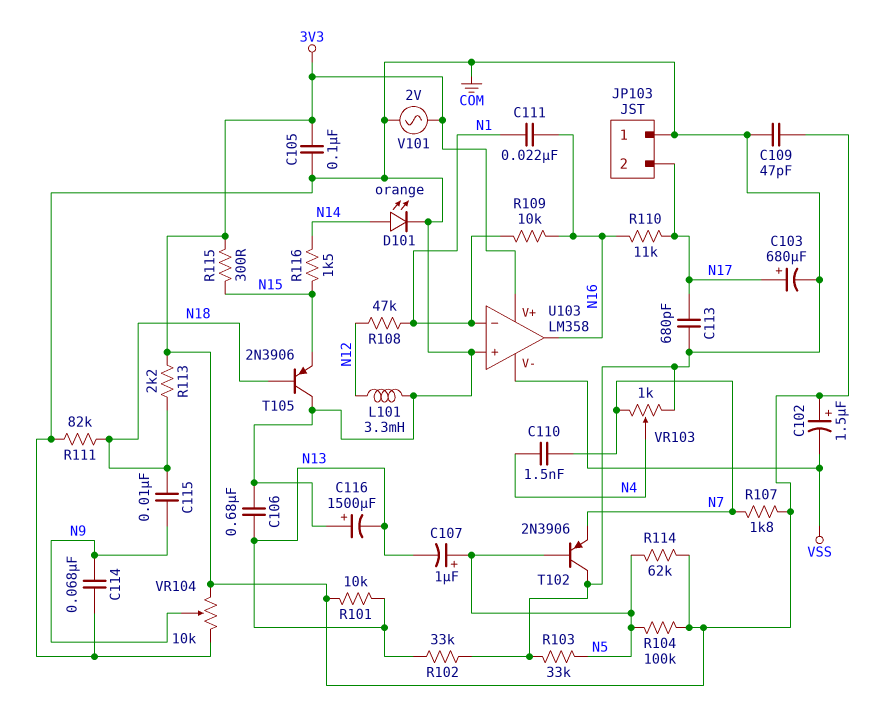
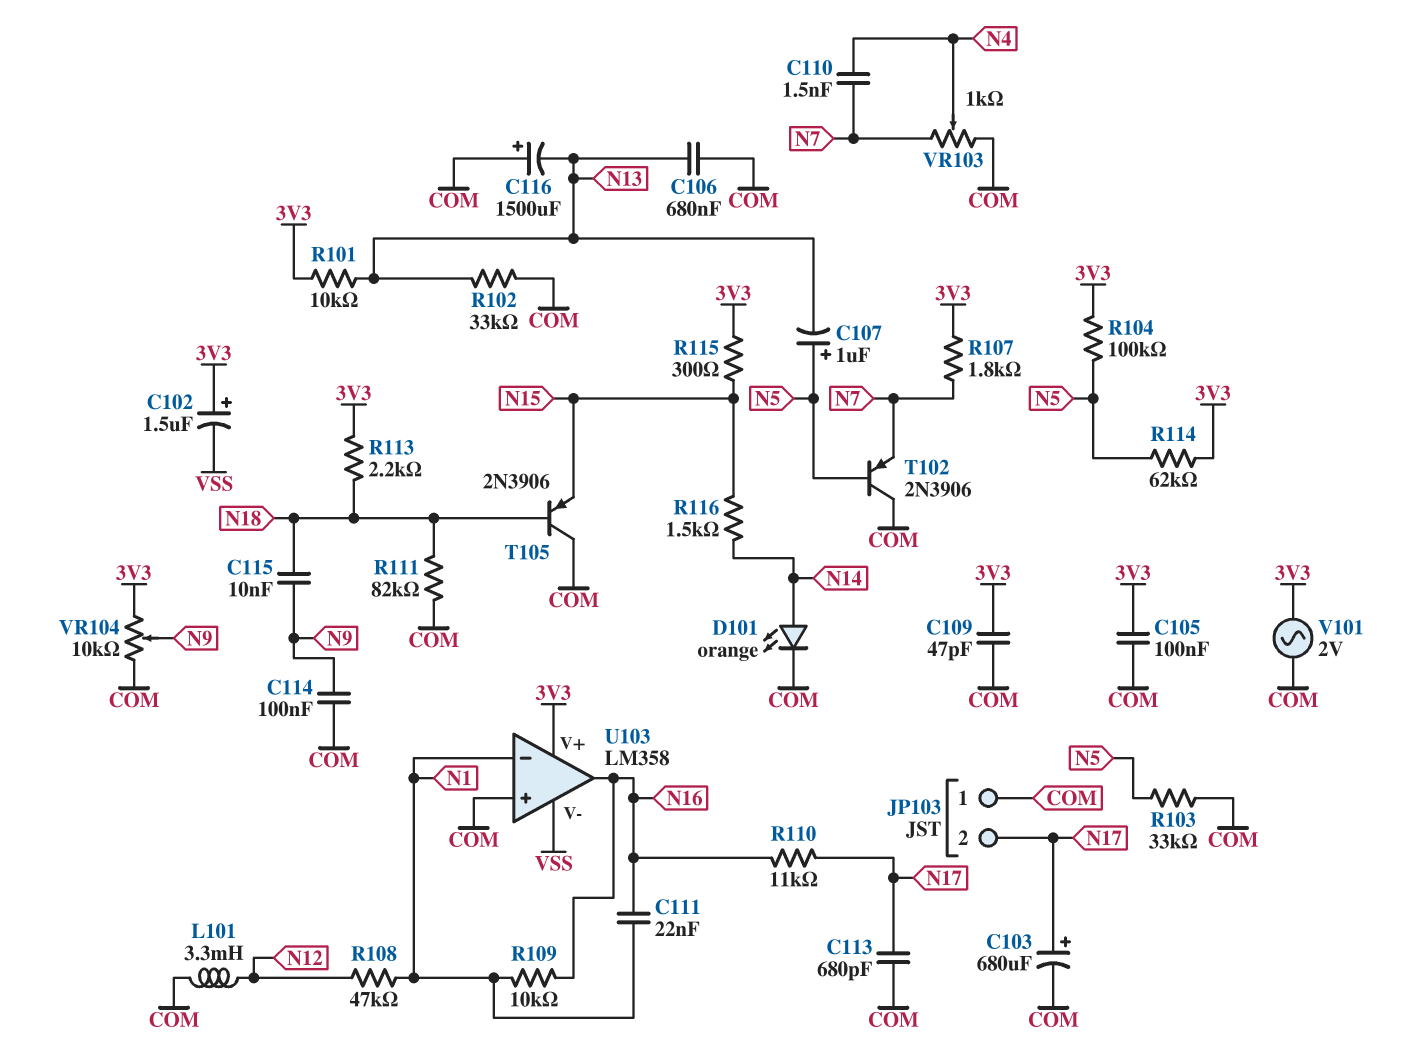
C114: 68nF (COM, N9) -> 100nF (COM, N9)

